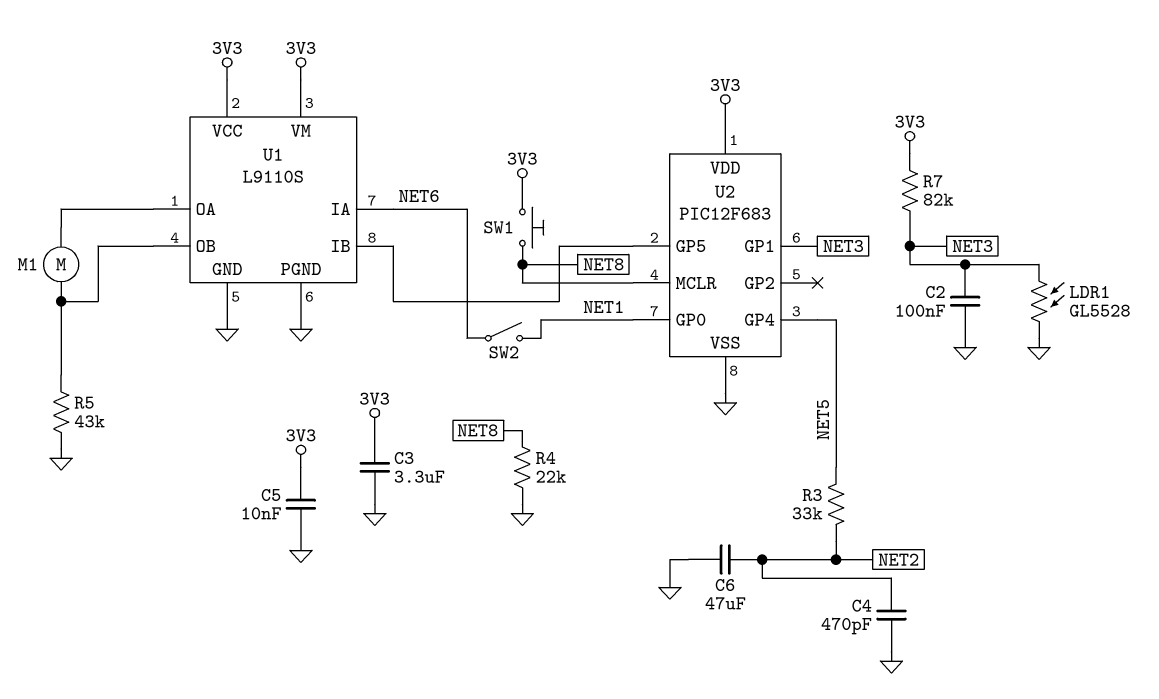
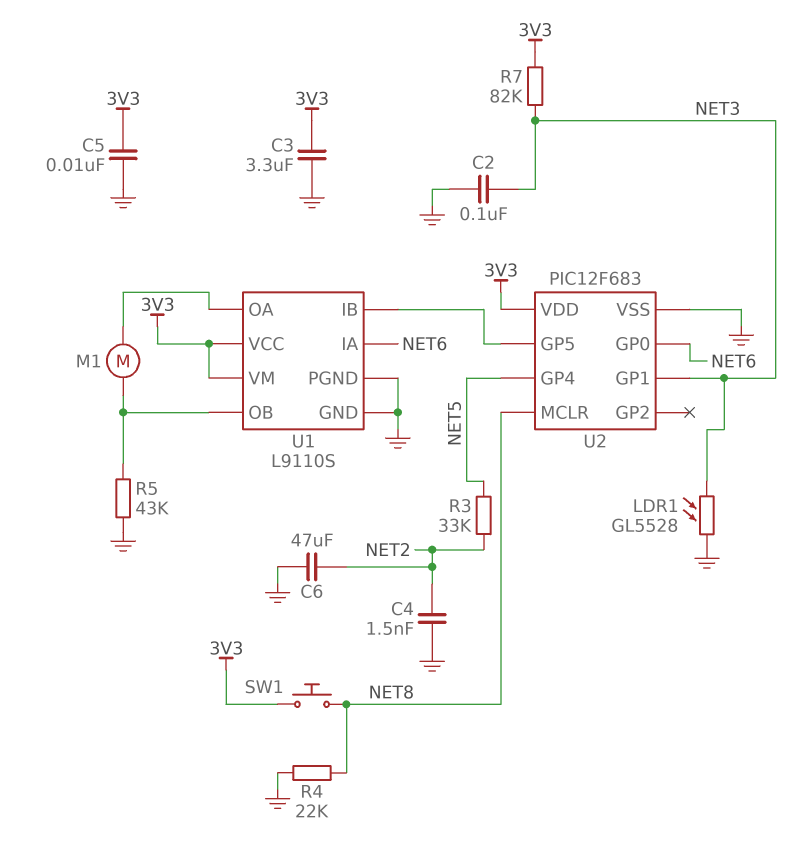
C4: 470pF (GND, NET2) -> 1.5nF (GND, NET2)
SW2: switch (NET1, NET6) -> none
U2 pin GP0: NET1 -> NET6

